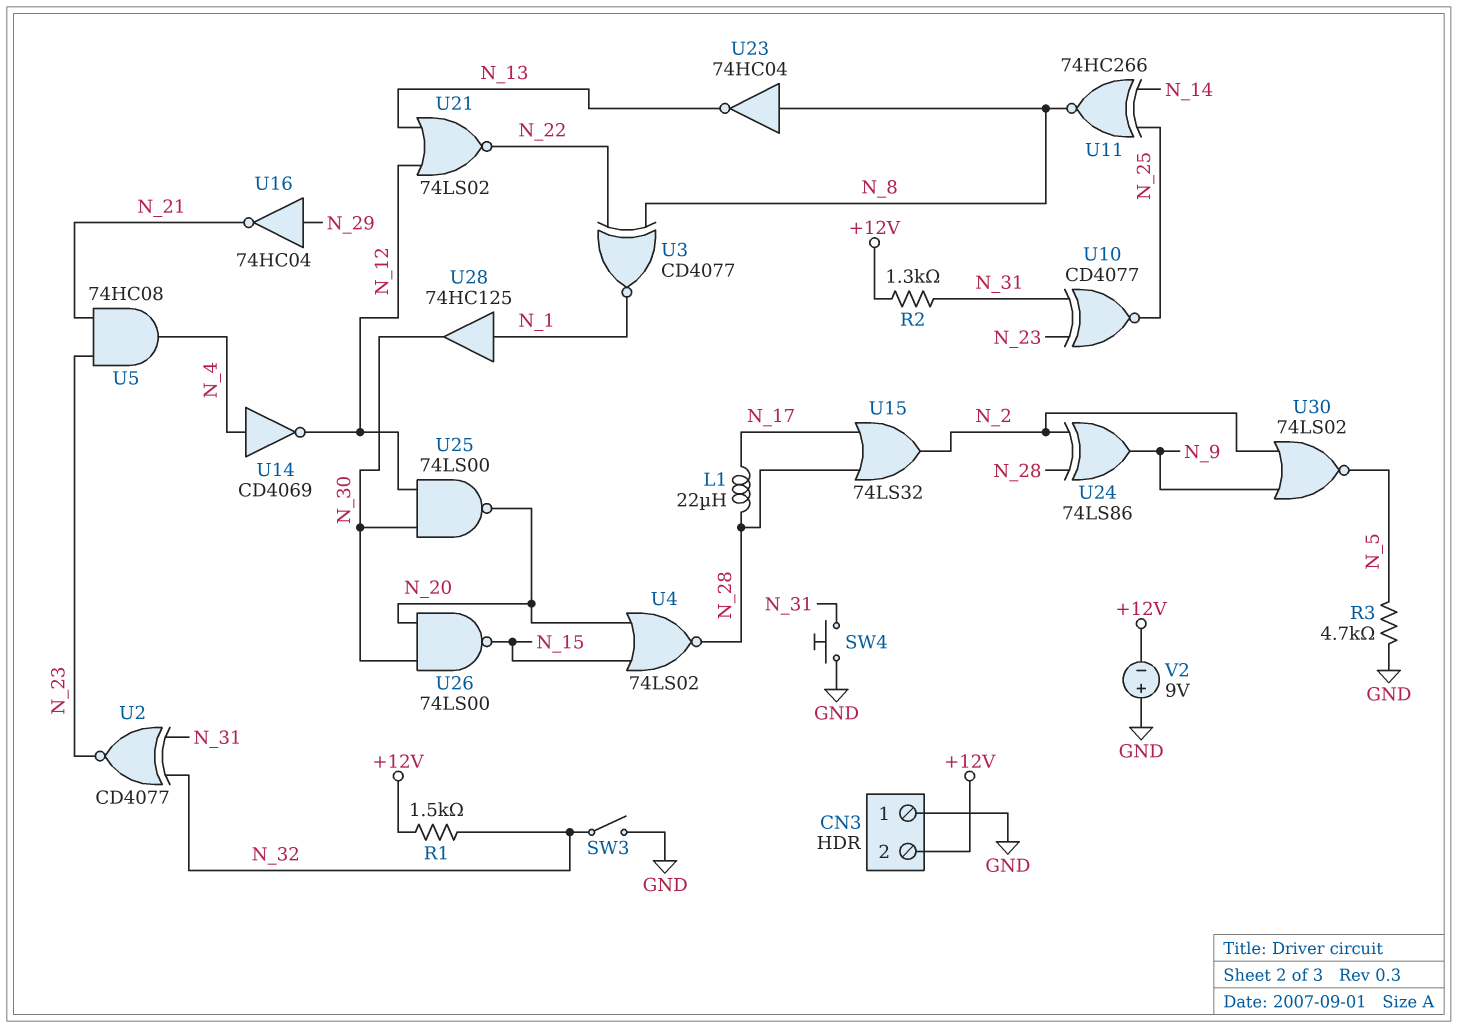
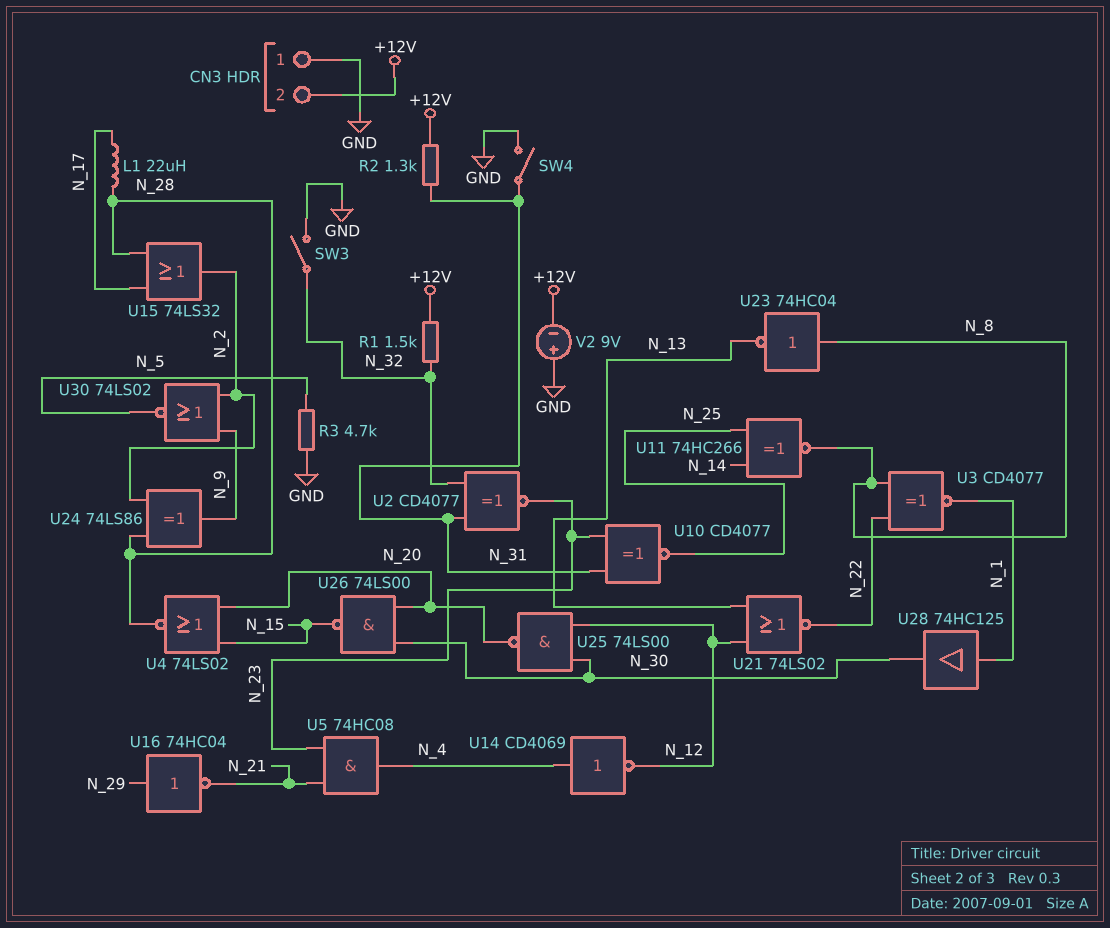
SW4: button (GND, N_31) -> switch (GND, N_31)

